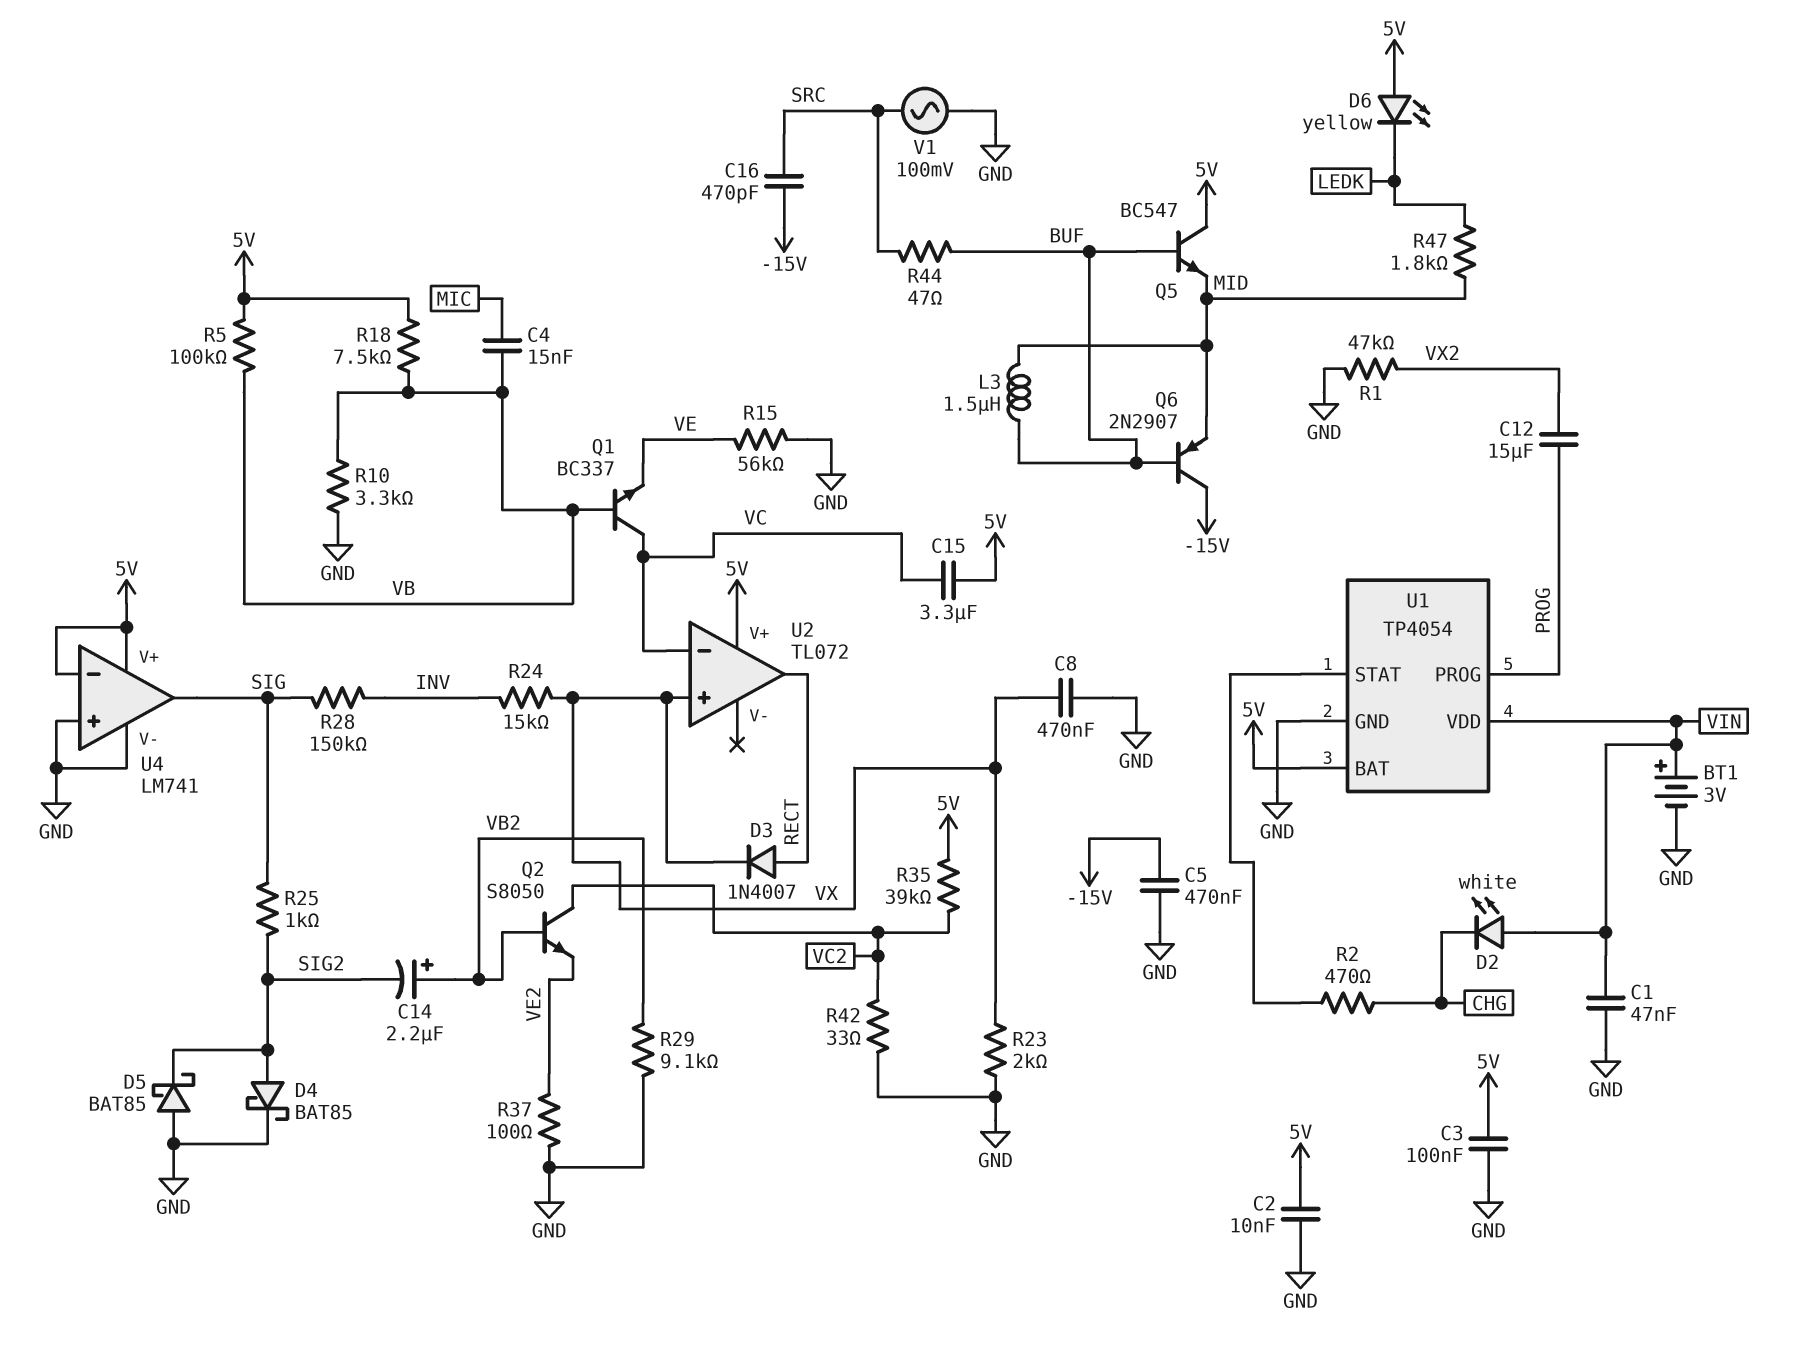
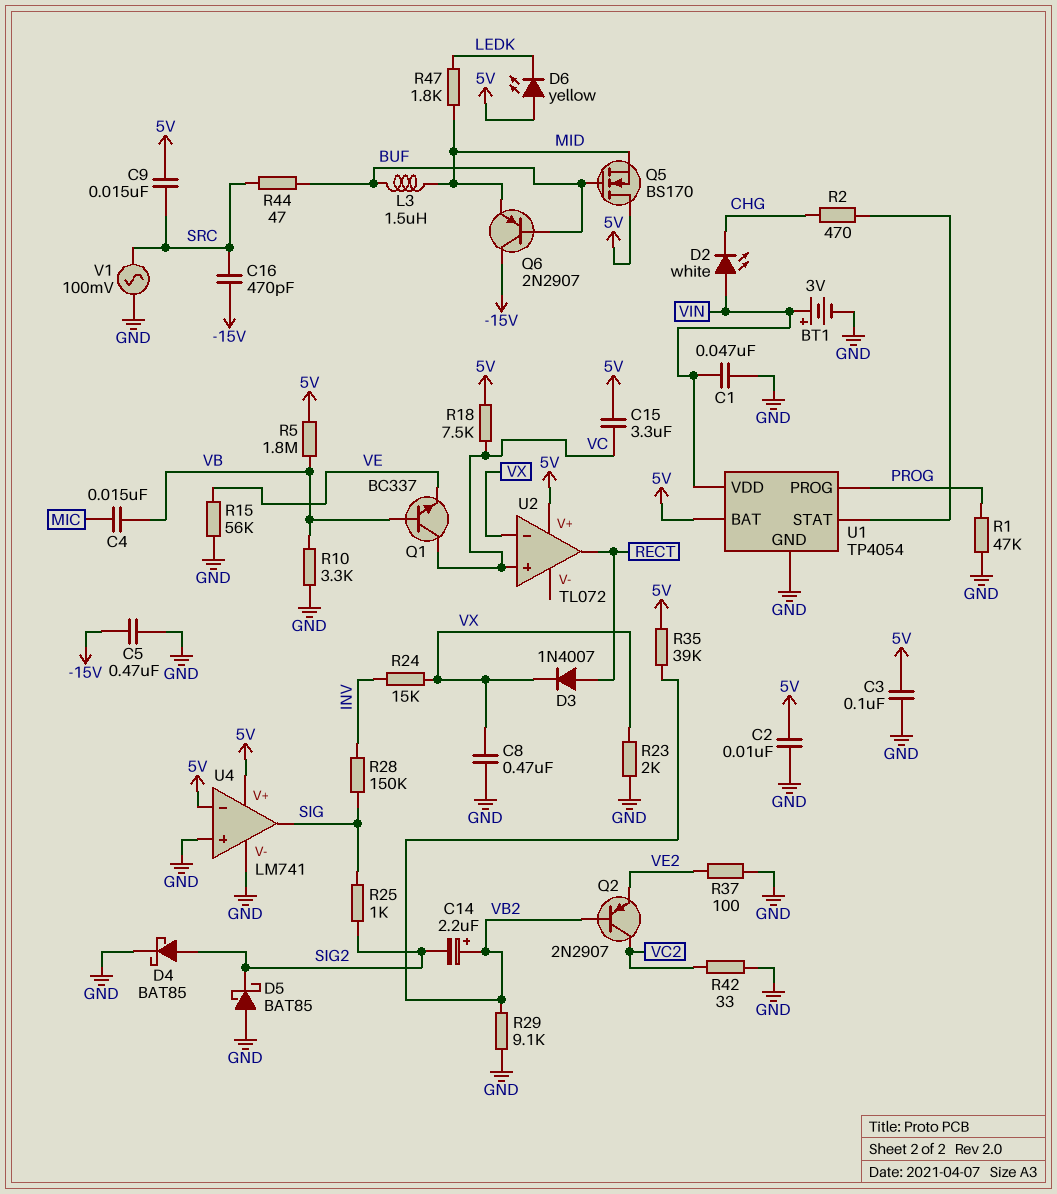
C9: none -> 15nF (5V, SRC)
C12: 15uF (PROG, VX2) -> none
Q2: NPN S8050 (B VB2, C VC2, E VE2) -> PNP 2N2907 (B VB2, C VC2, E VE2)
Q5: NPN BC547 (B BUF, C 5V, E MID) -> NMOS BS170 (G BUF, D 5V, S MID)
R1: 47k (GND, VX2) -> 47k (GND, PROG)
R5: 100k (5V, VB) -> 1.8M (5V, VB)
R18: 7.5k (5V, VB) -> 7.5k (5V, VC)
R35: 39k (5V, VC2) -> 39k (5V, VB2)
U2 pin in+: VX -> VC
U2 pin in-: VC -> VX

